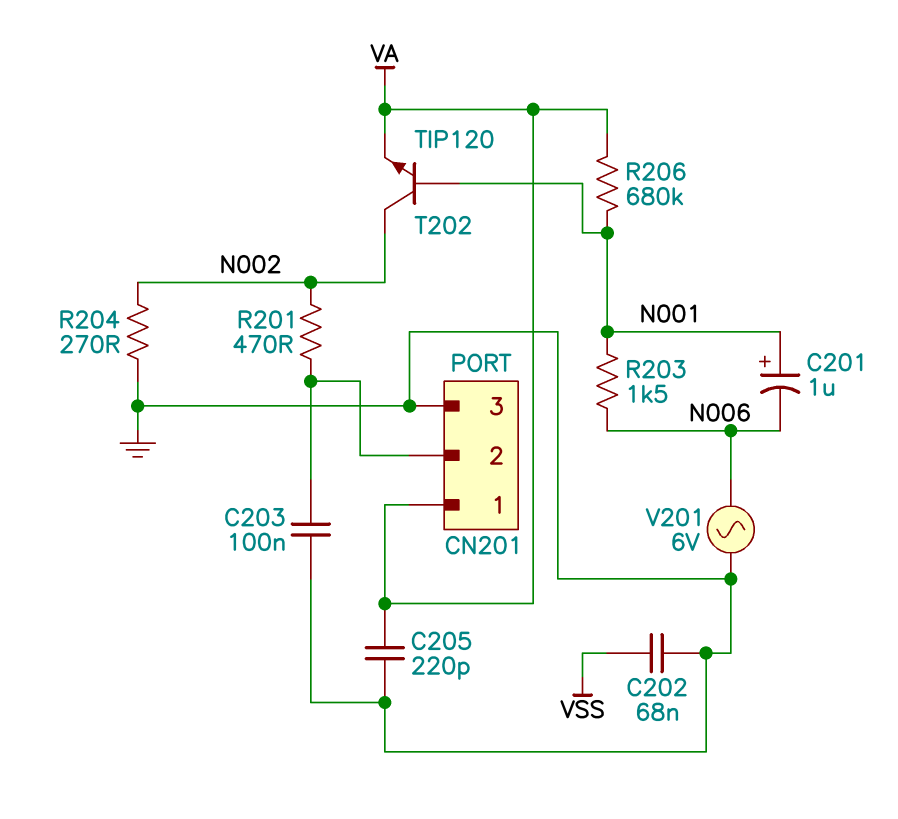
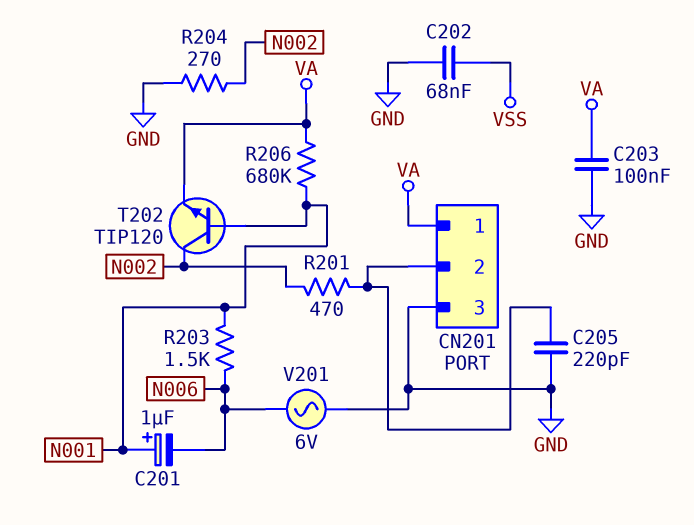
C203: 100nF (CN201/2, GND) -> 100nF (GND, VA)
C205: 220pF (GND, VA) -> 220pF (CN201/2, GND)

